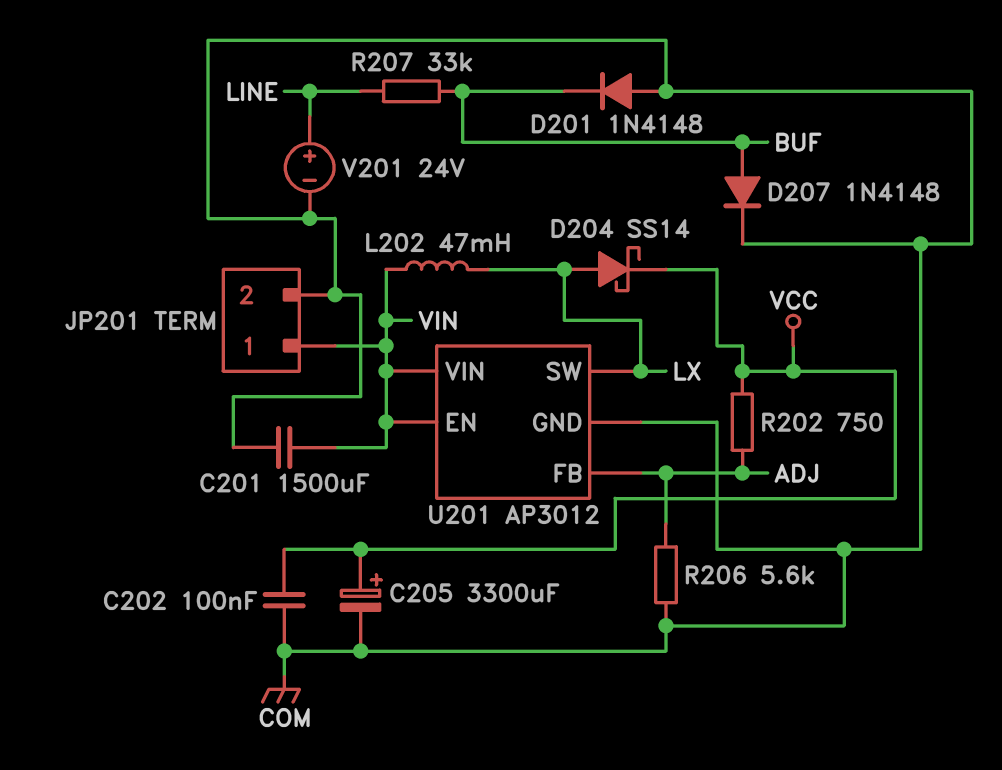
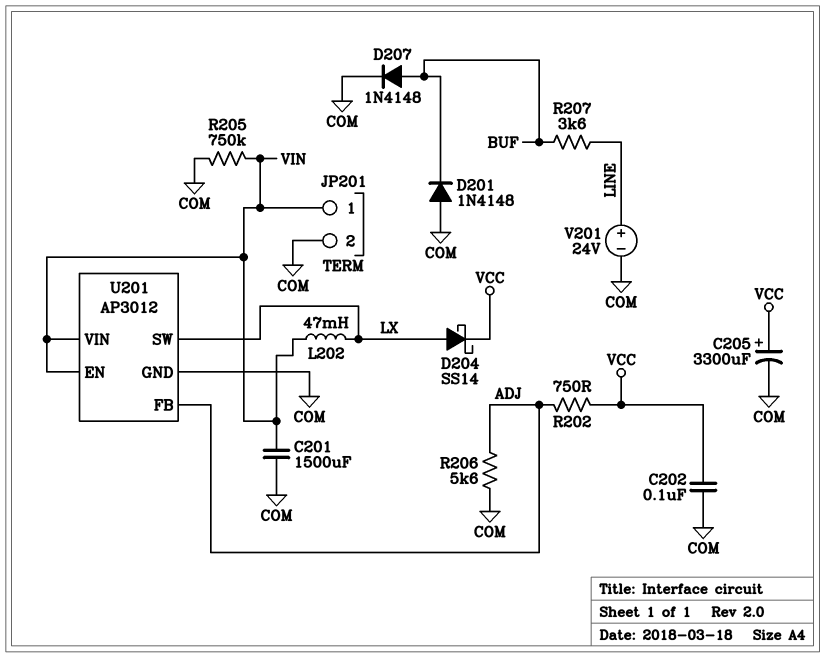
R205: none -> 750k (COM, VIN)
R207: 33k (BUF, LINE) -> 3.6k (BUF, LINE)

